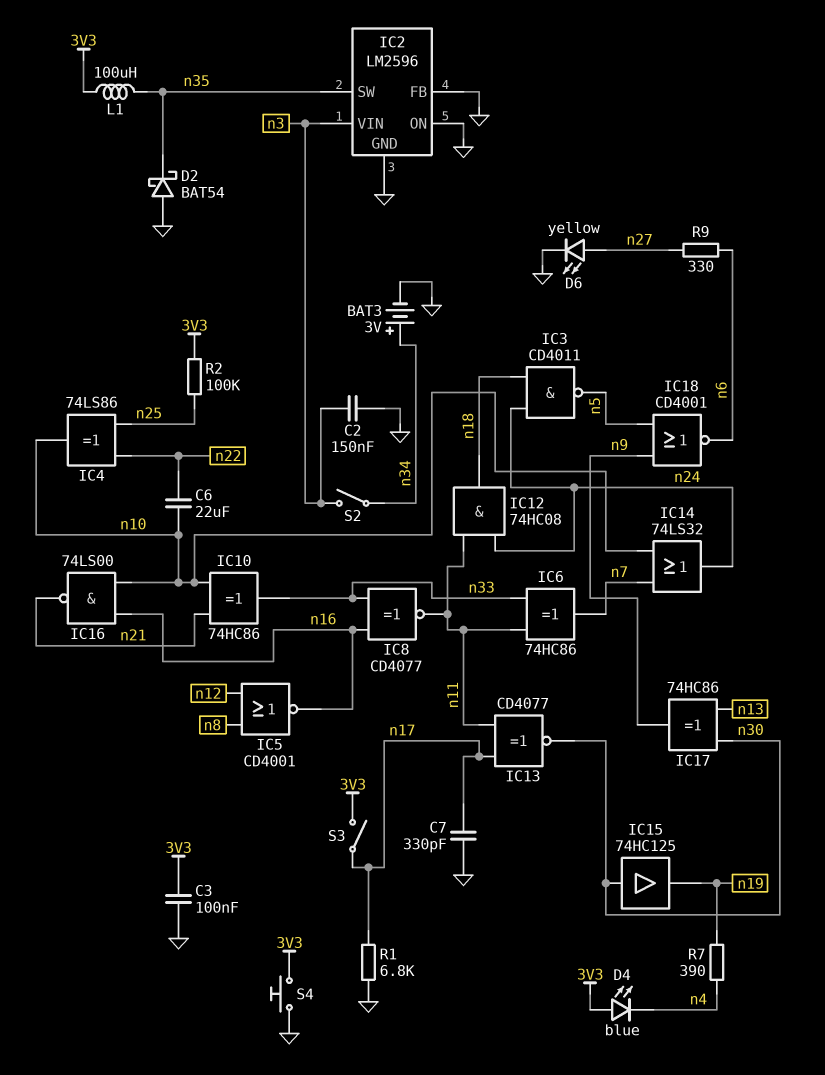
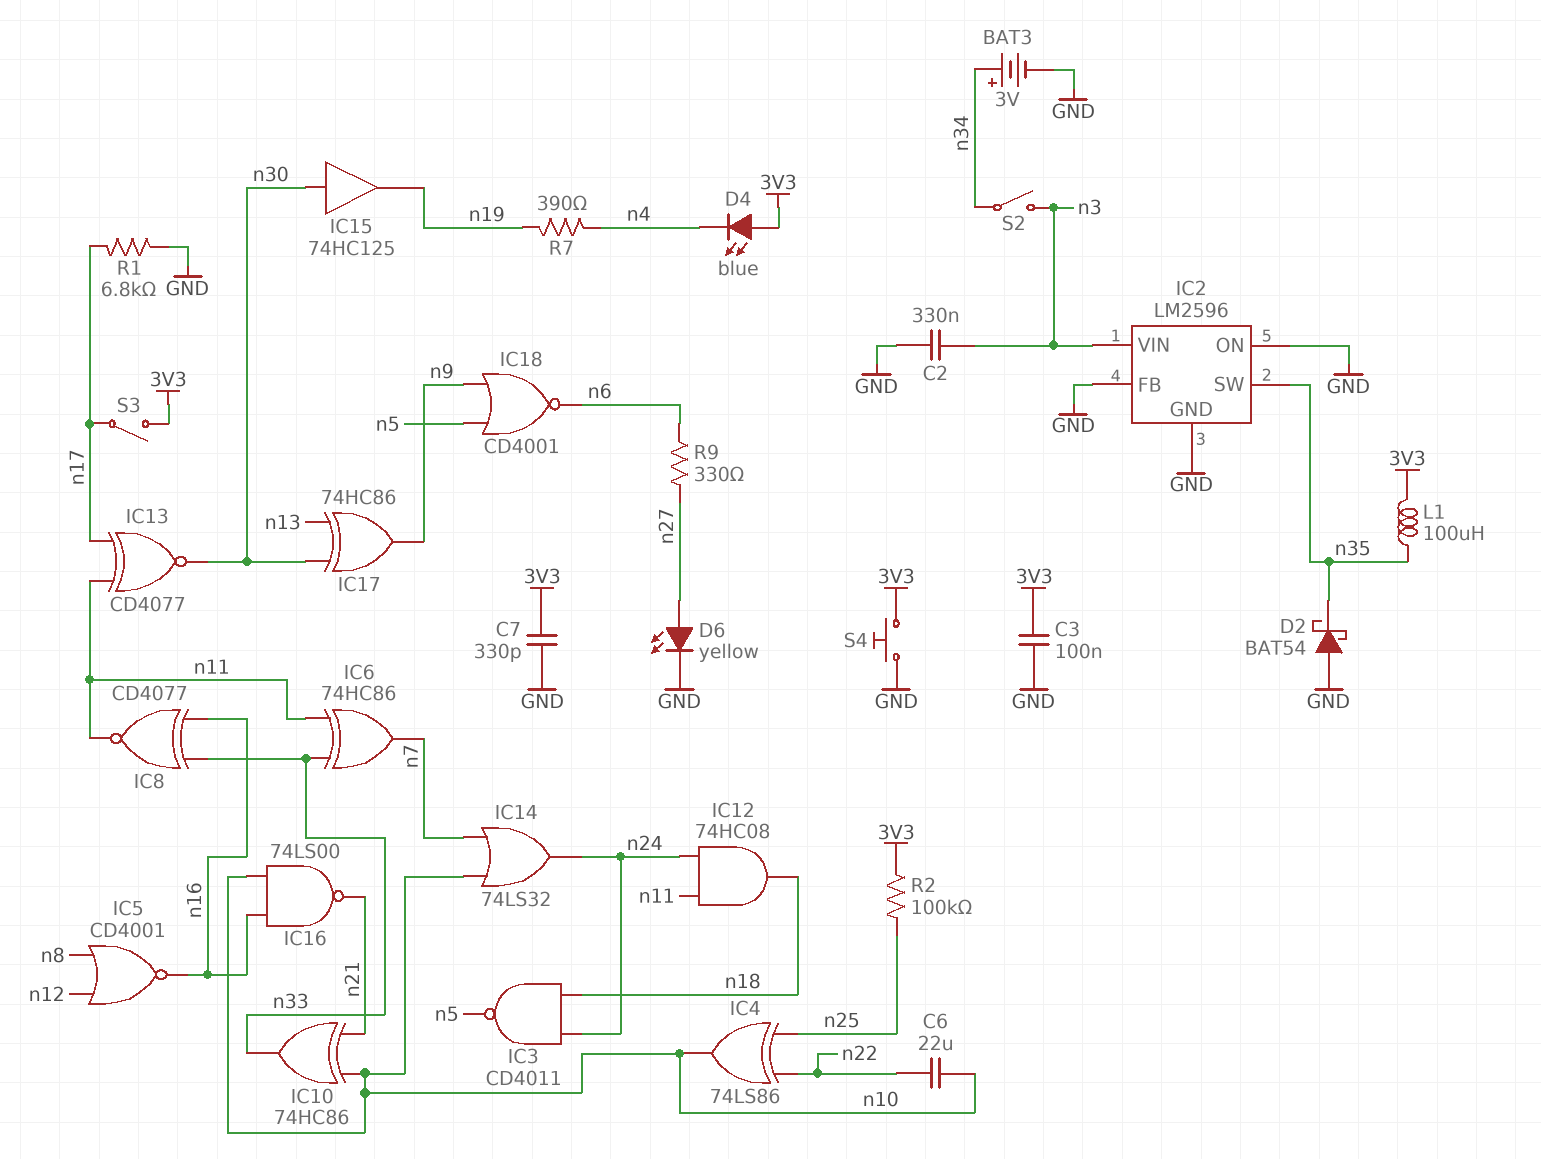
C2: 150nF (GND, n3) -> 330nF (GND, n3)
C7: 330pF (GND, n17) -> 330pF (3V3, GND)

